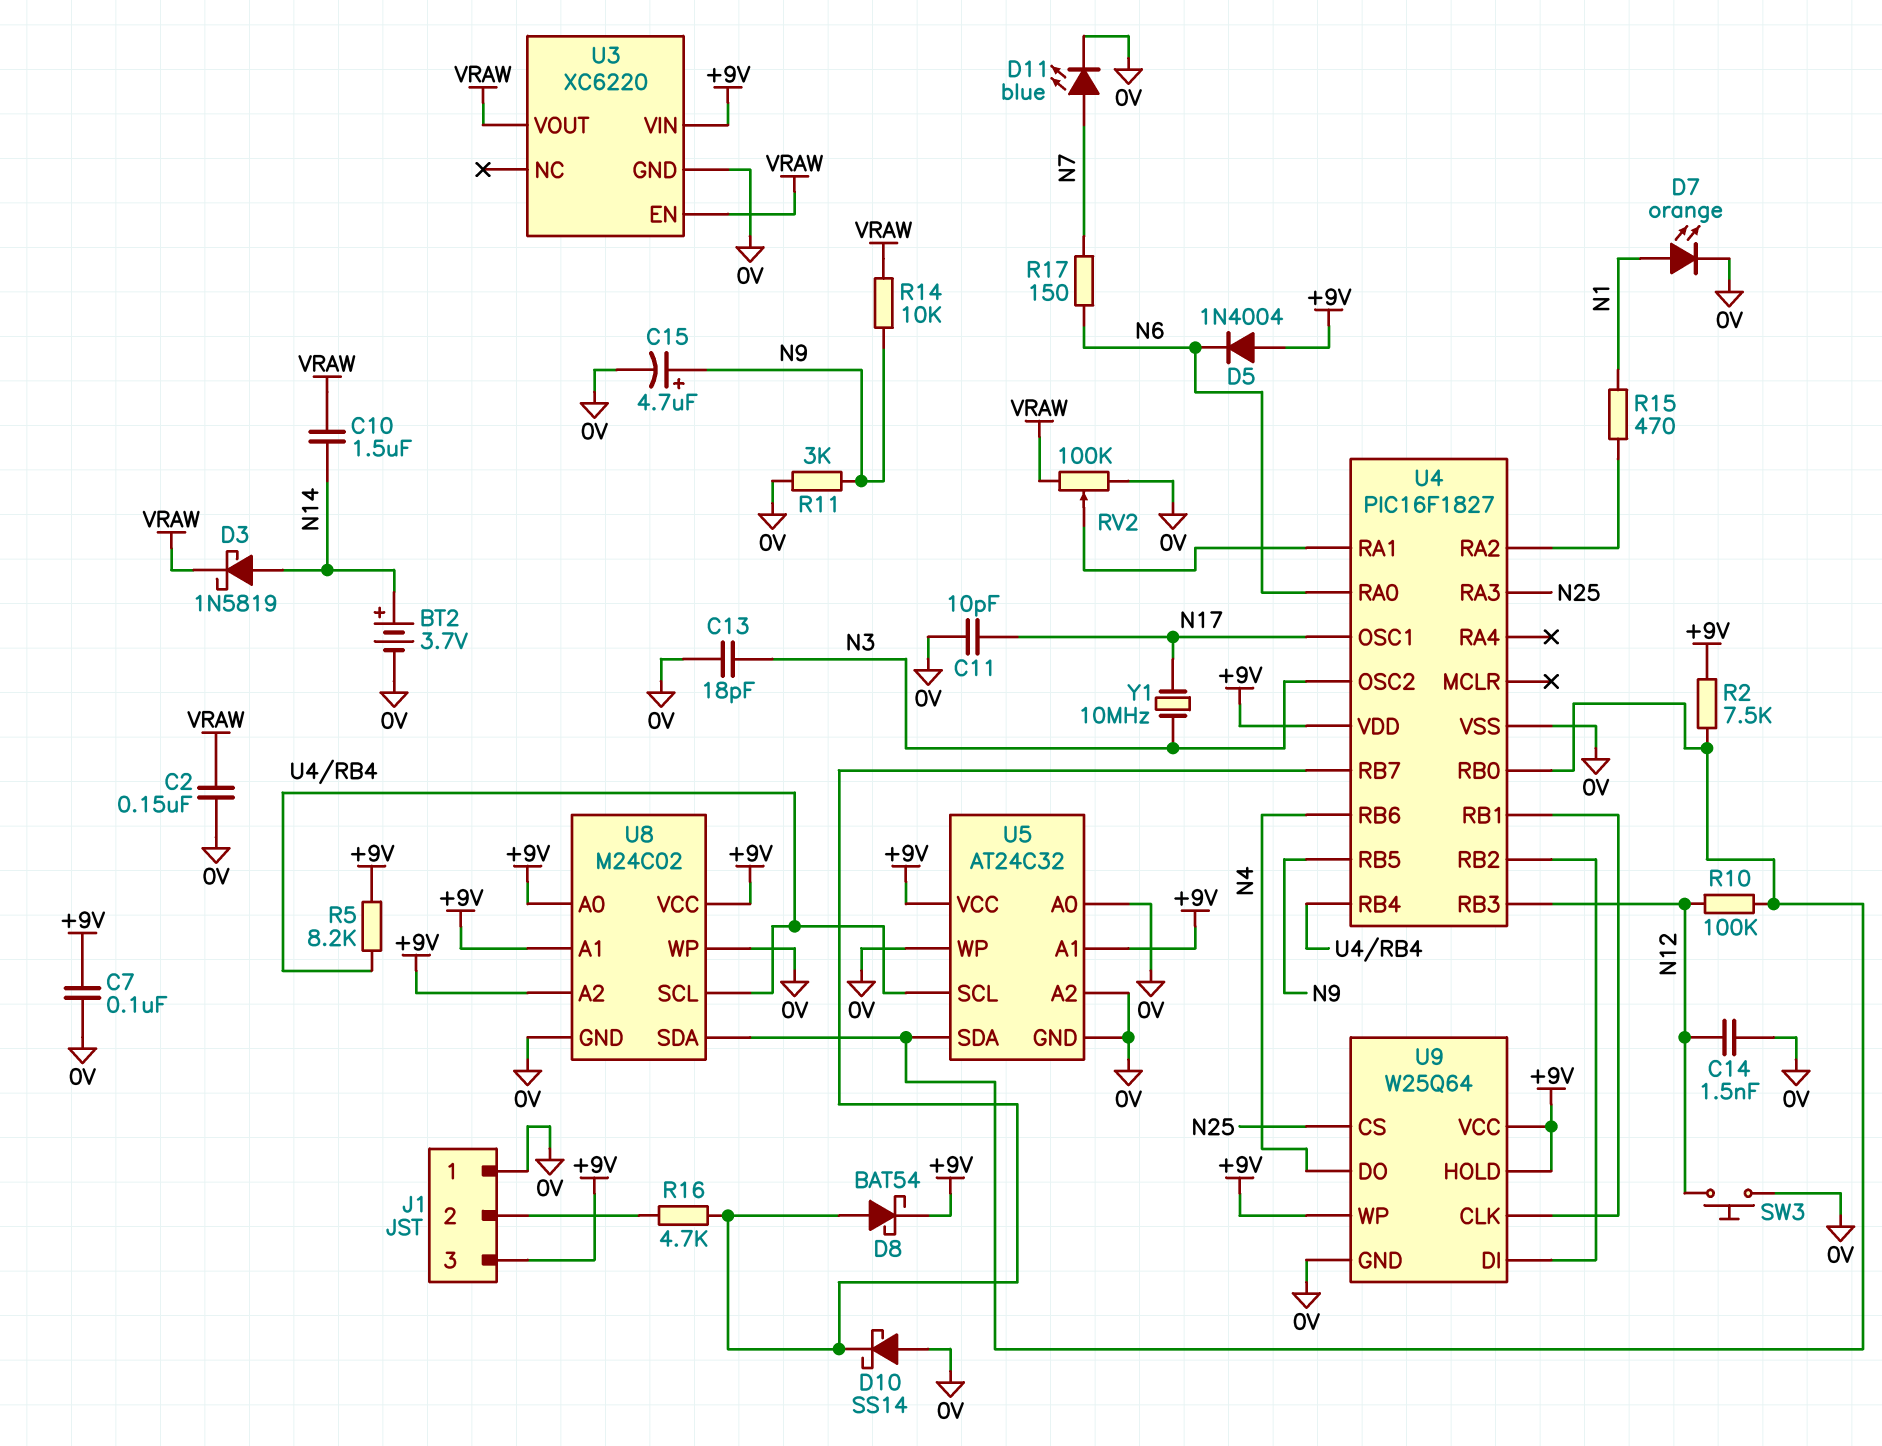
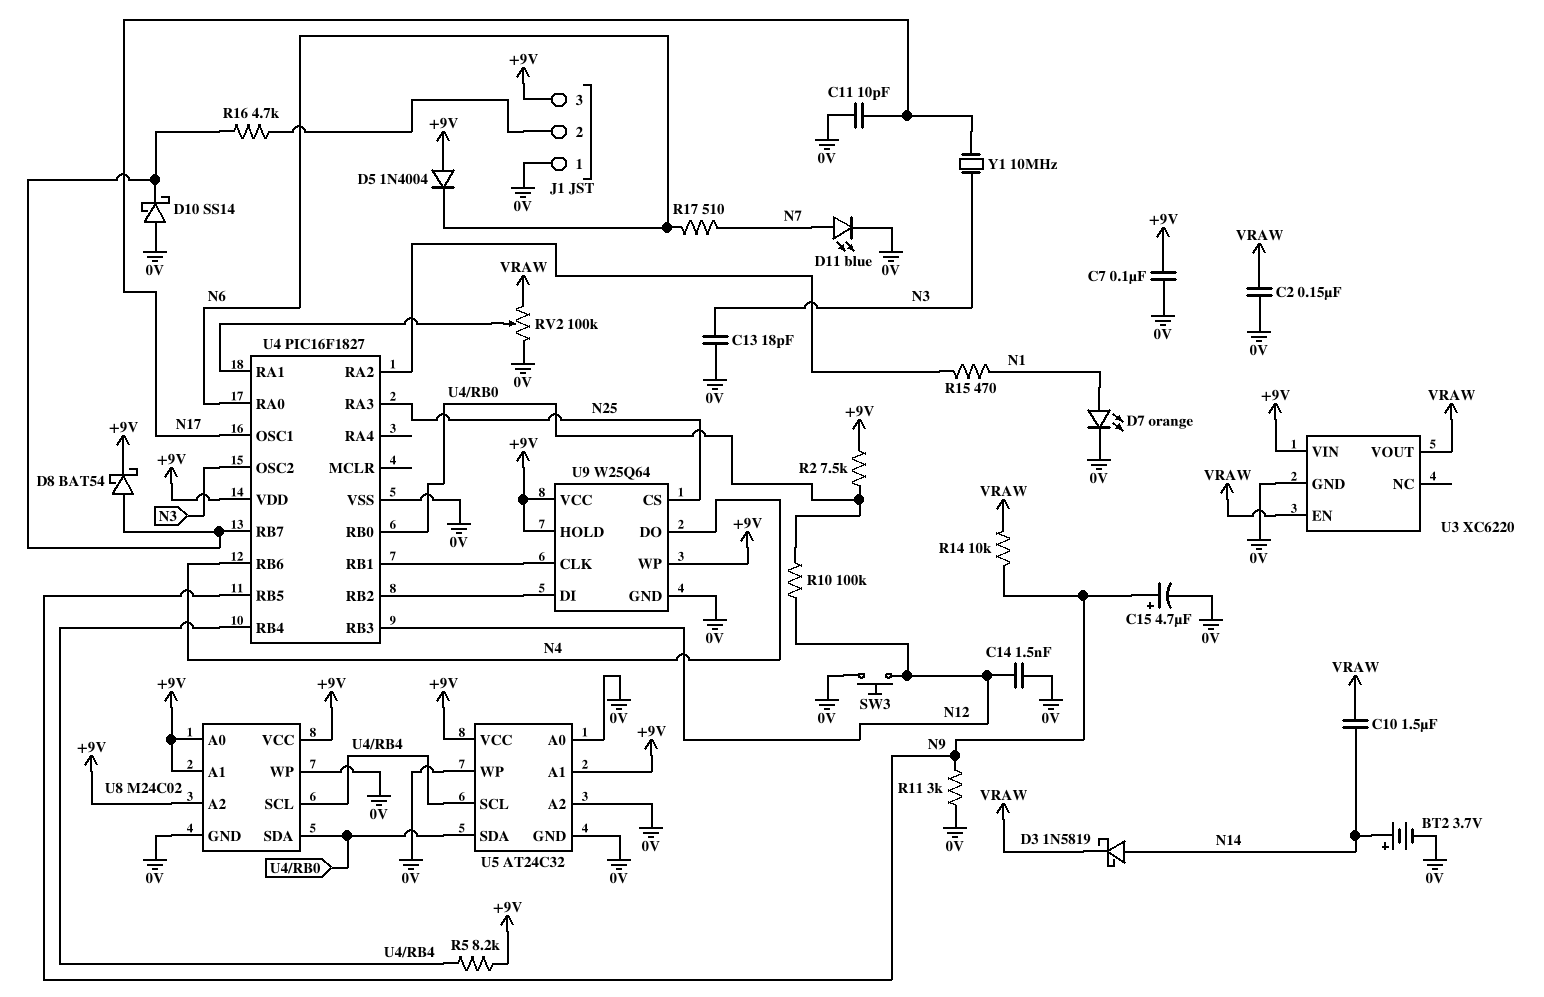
R17: 150 (N6, N7) -> 510 (N6, N7)

